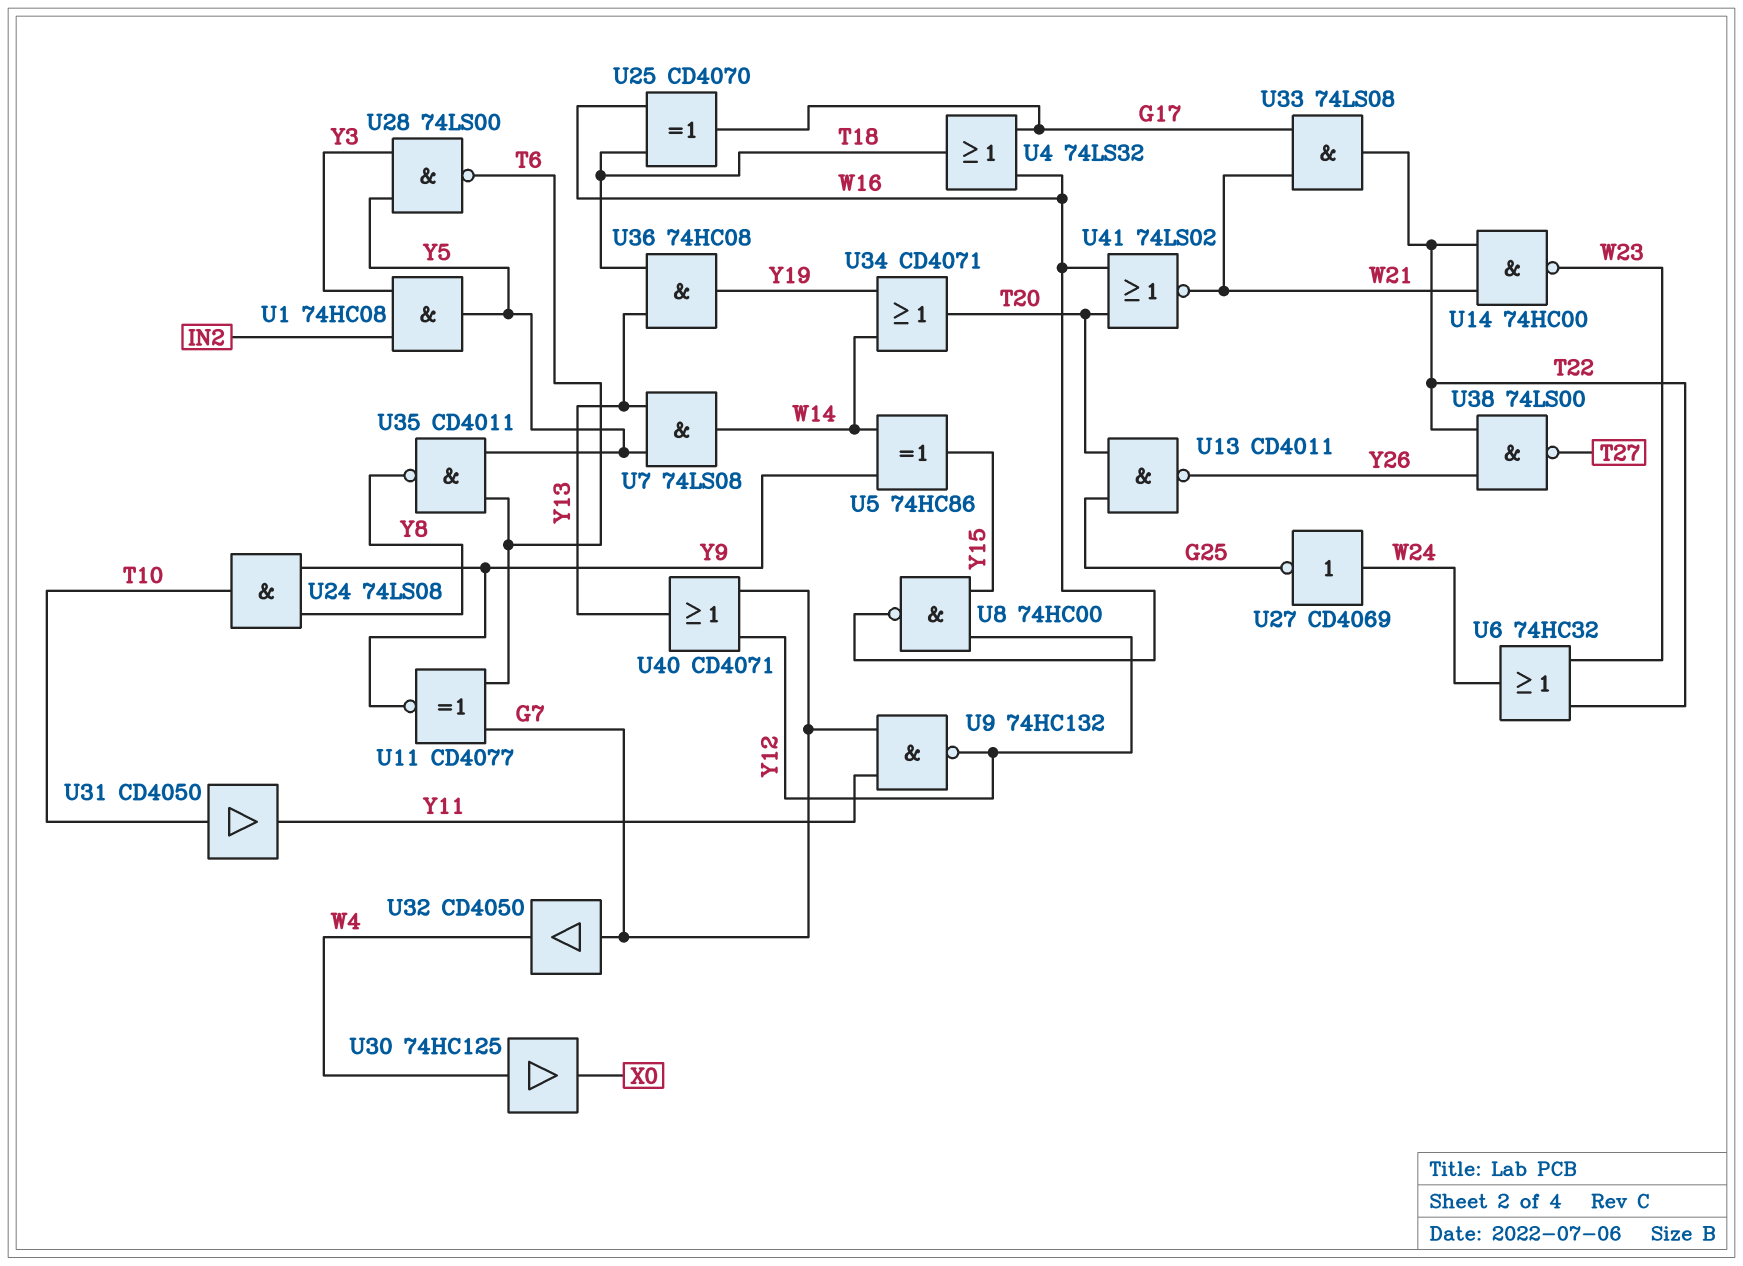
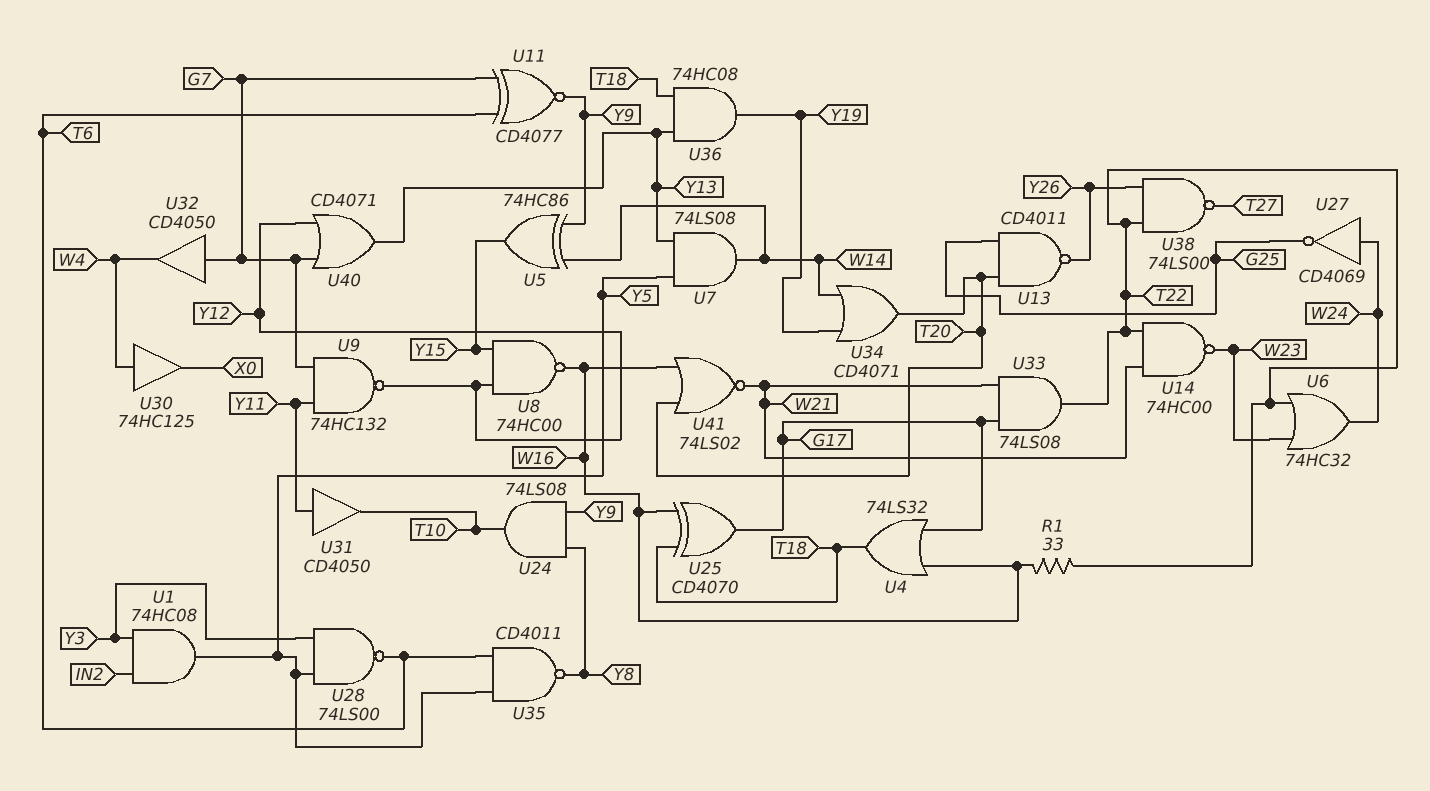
R1: none -> 33 (T22, W16)
U31: buffer CD4050 (in T10, out Y11) -> buffer CD4050 (in Y11, out T10)

